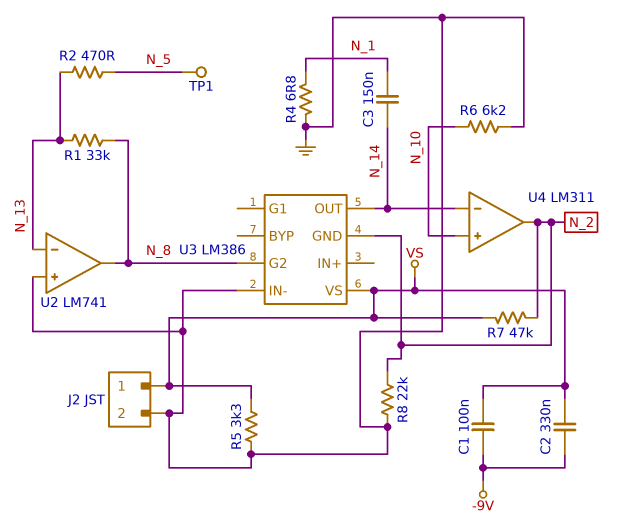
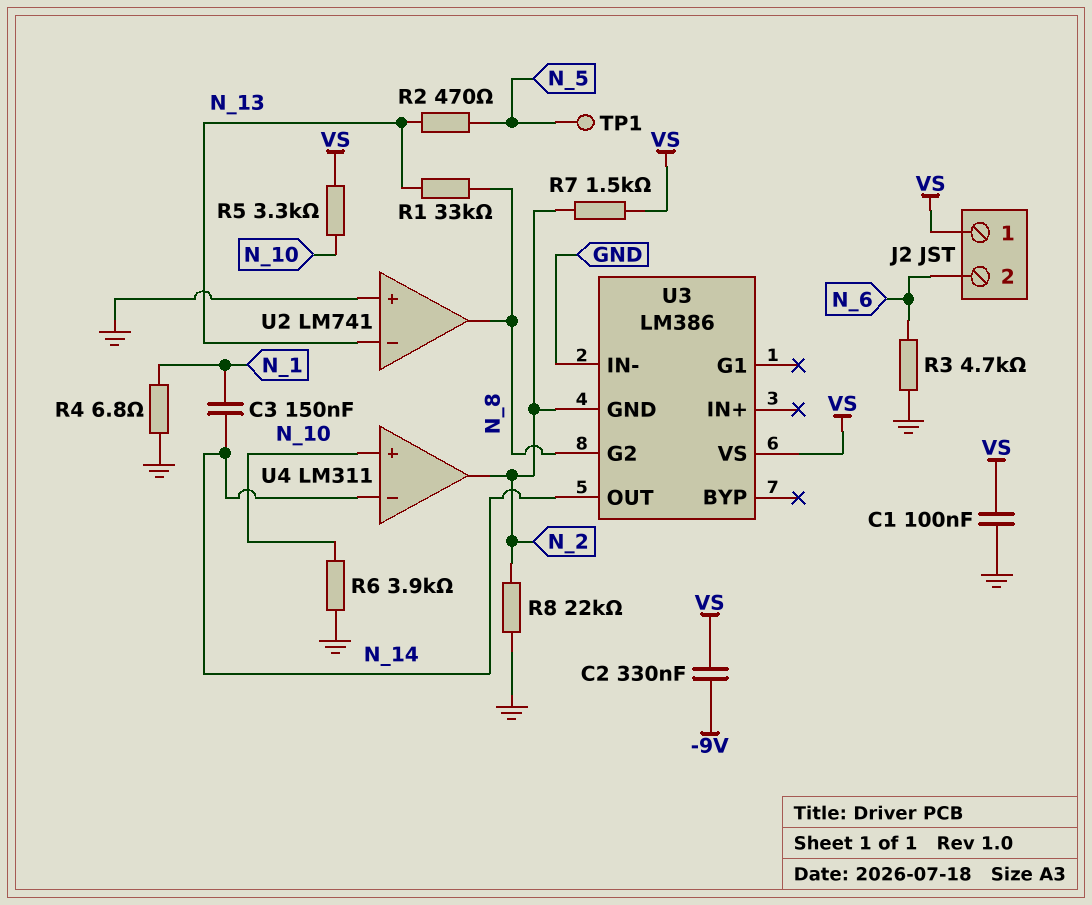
C1: 100nF (-9V, VS) -> 100nF (GND, VS)
J2 pin 2: GND -> N_6
R3: none -> 4.7k (GND, N_6)
R5: 3.3k (GND, VS) -> 3.3k (N_10, VS)
R6: 6.2k (GND, N_10) -> 3.9k (GND, N_10)
R7: 47k (N_2, VS) -> 1.5k (N_2, VS)

